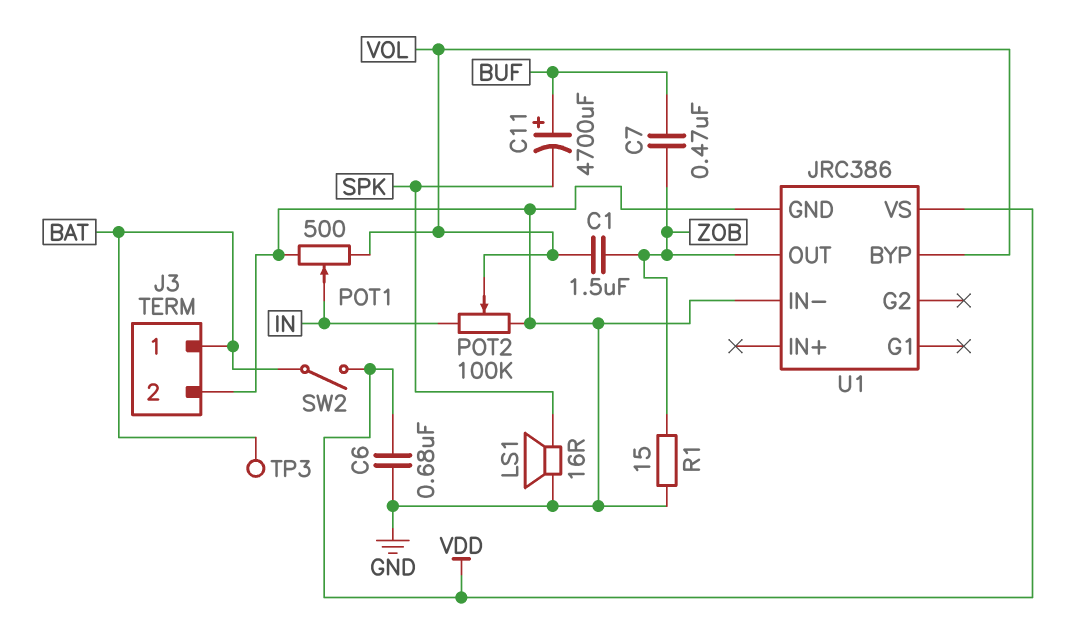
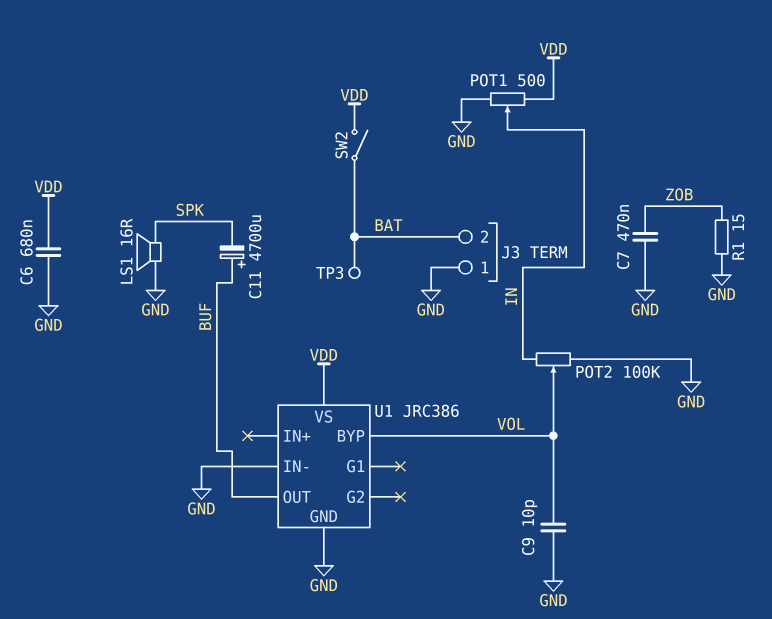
C1: 1.5uF (VOL, ZOB) -> none
C7: 470nF (BUF, ZOB) -> 470nF (GND, ZOB)
C9: none -> 10pF (GND, VOL)
J3 pin 1: BAT -> GND
J3 pin 2: GND -> BAT
POT1: 500 (GND, VOL, wiper IN) -> 500 (GND, VDD, wiper IN)
U1 pin OUT: ZOB -> BUF

